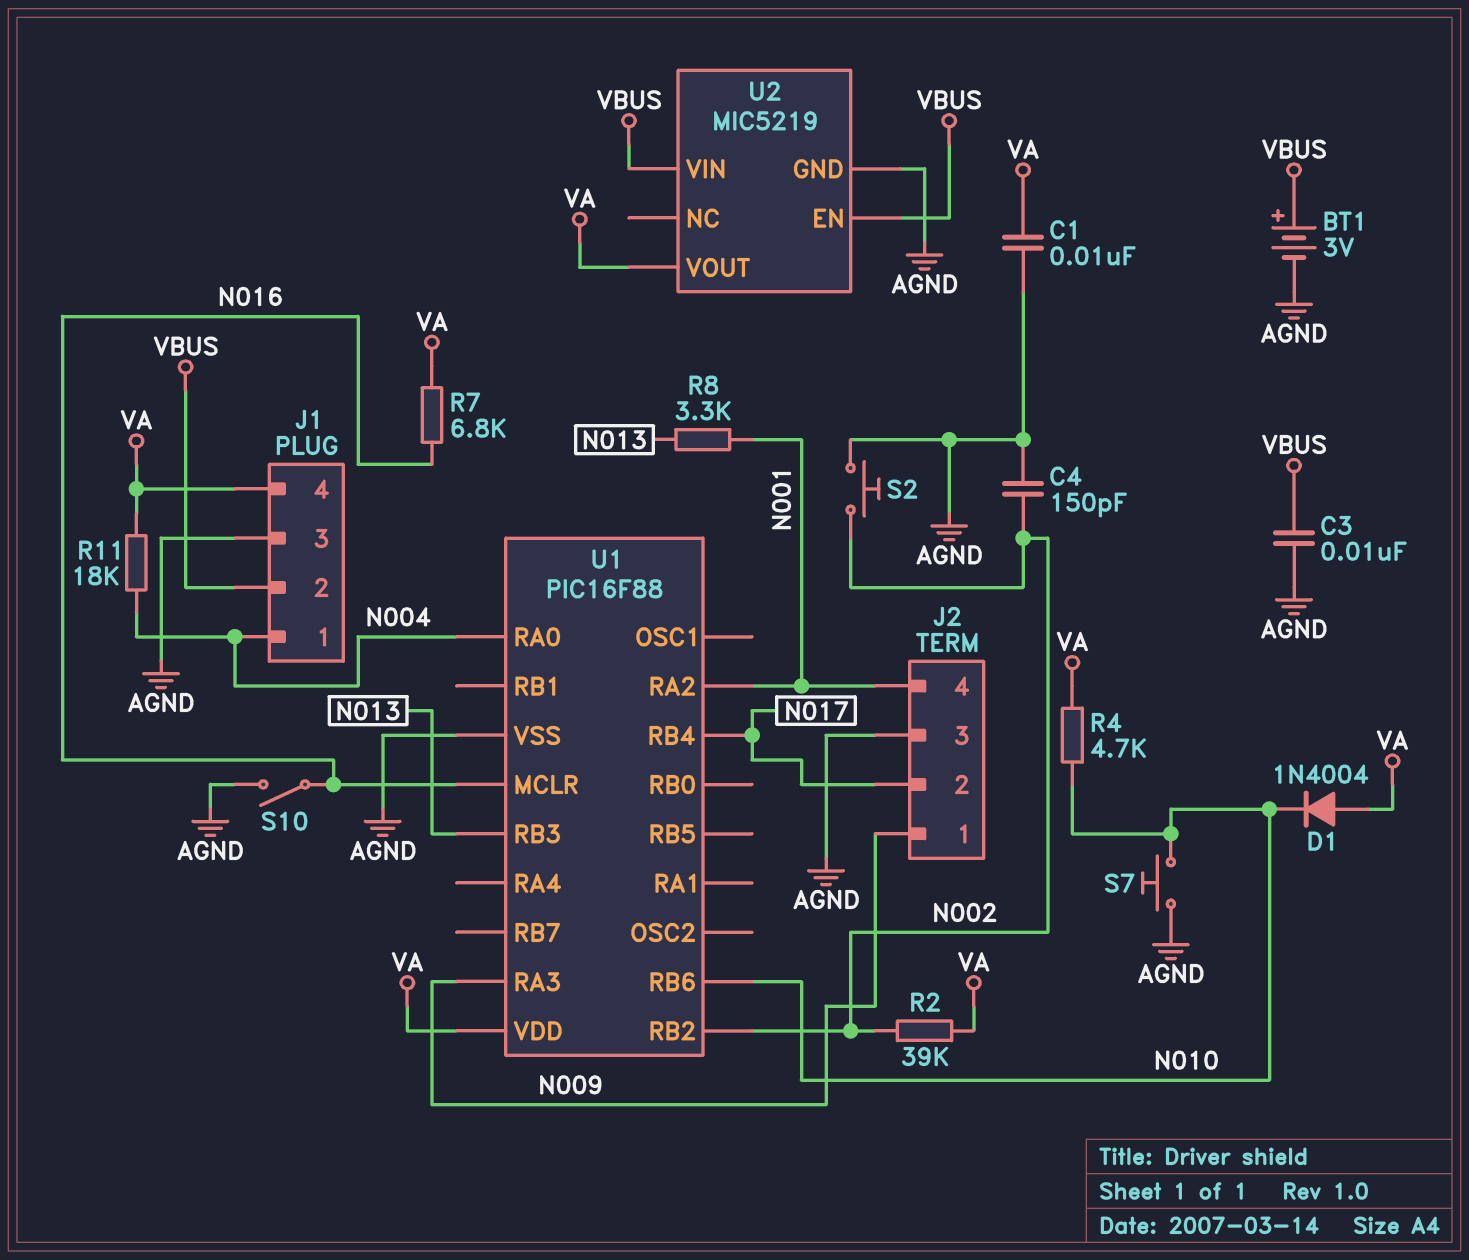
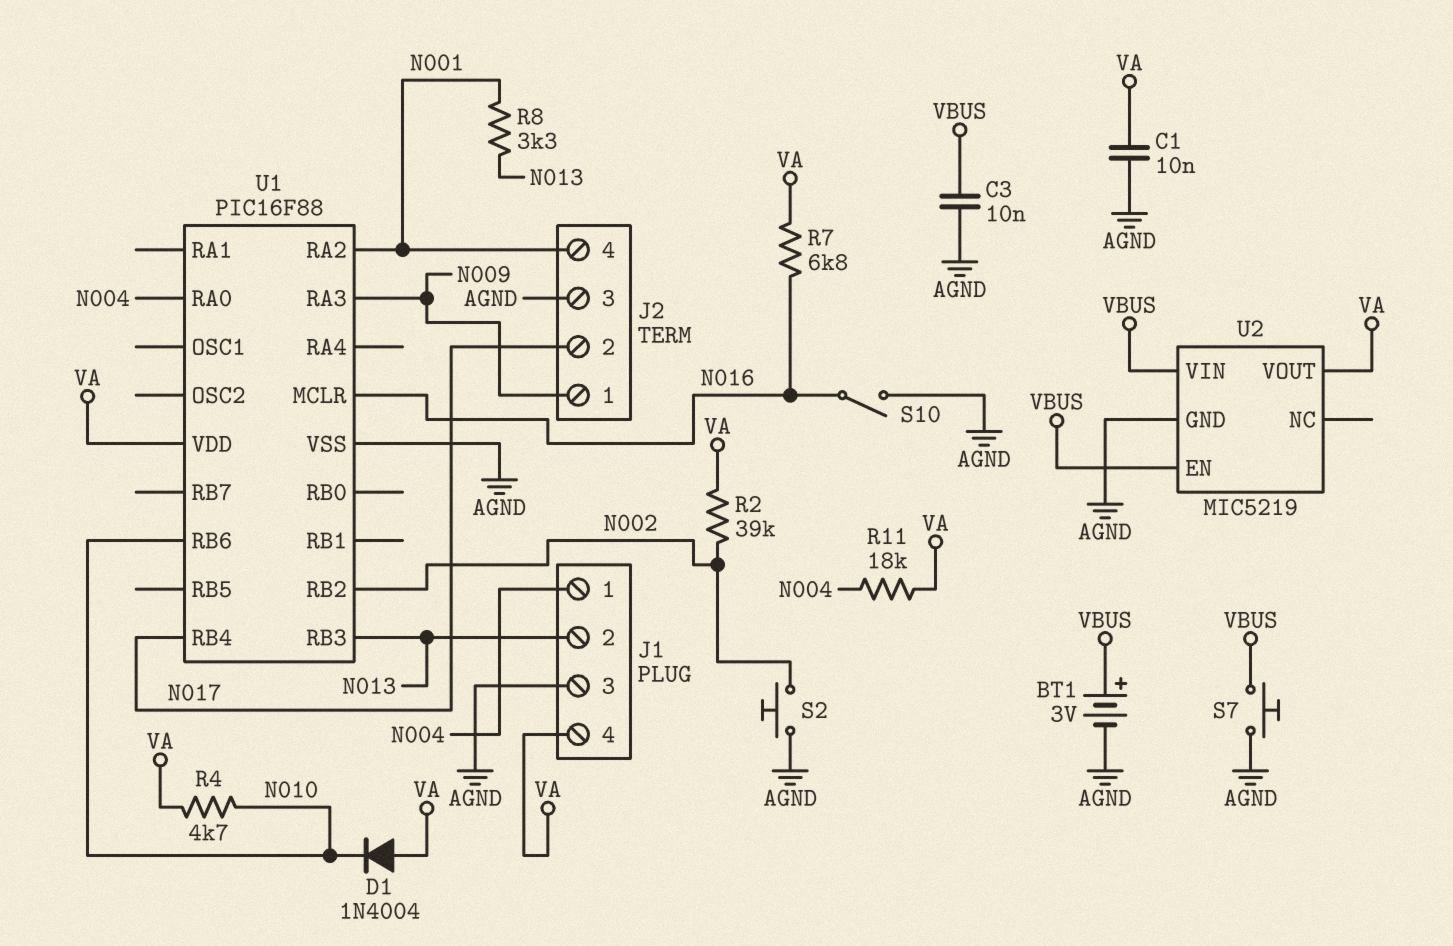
C4: 150pF (AGND, N002) -> none
J1 pin 2: VBUS -> N013
S7: button (AGND, N010) -> button (AGND, VBUS)

